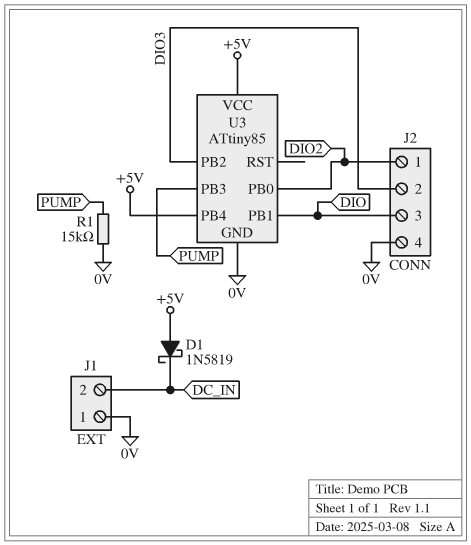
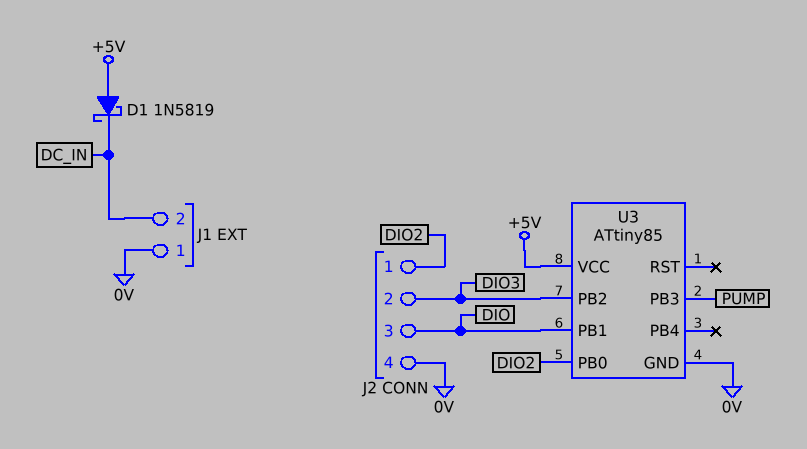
R1: 15k (0V, PUMP) -> none
U3 pin PB4: +5V -> none

